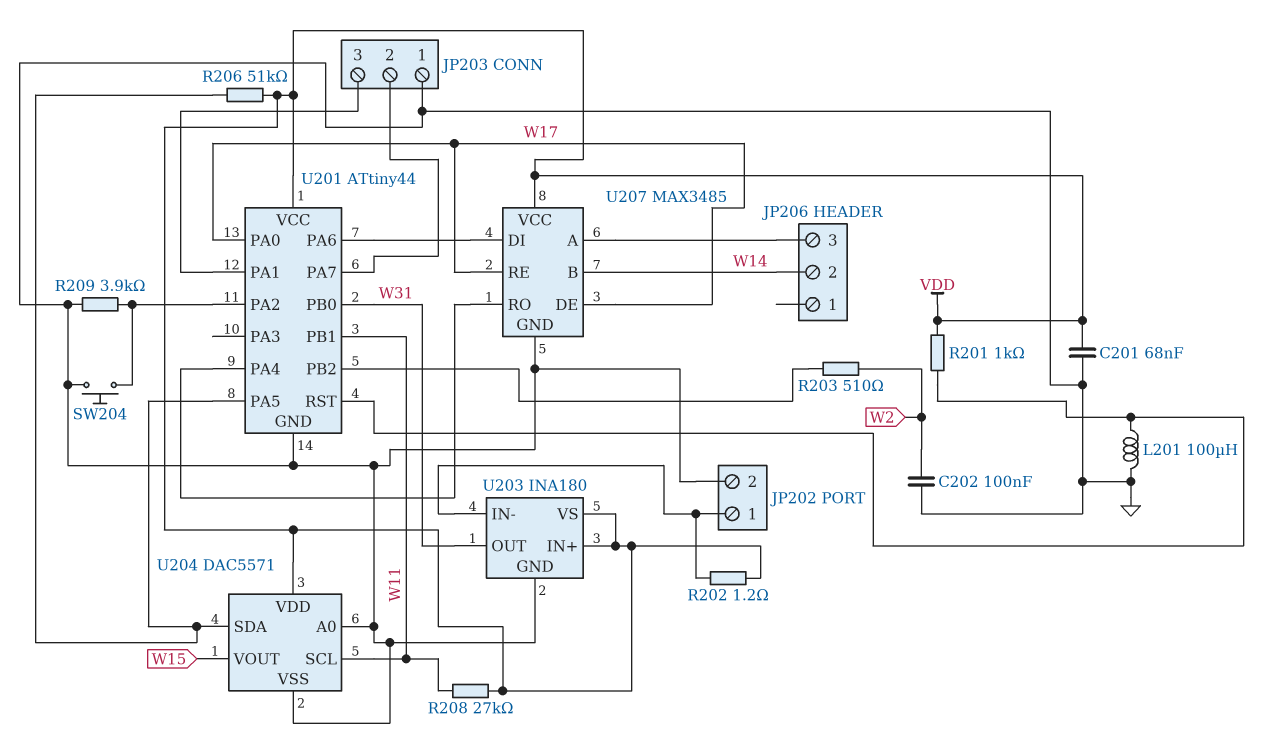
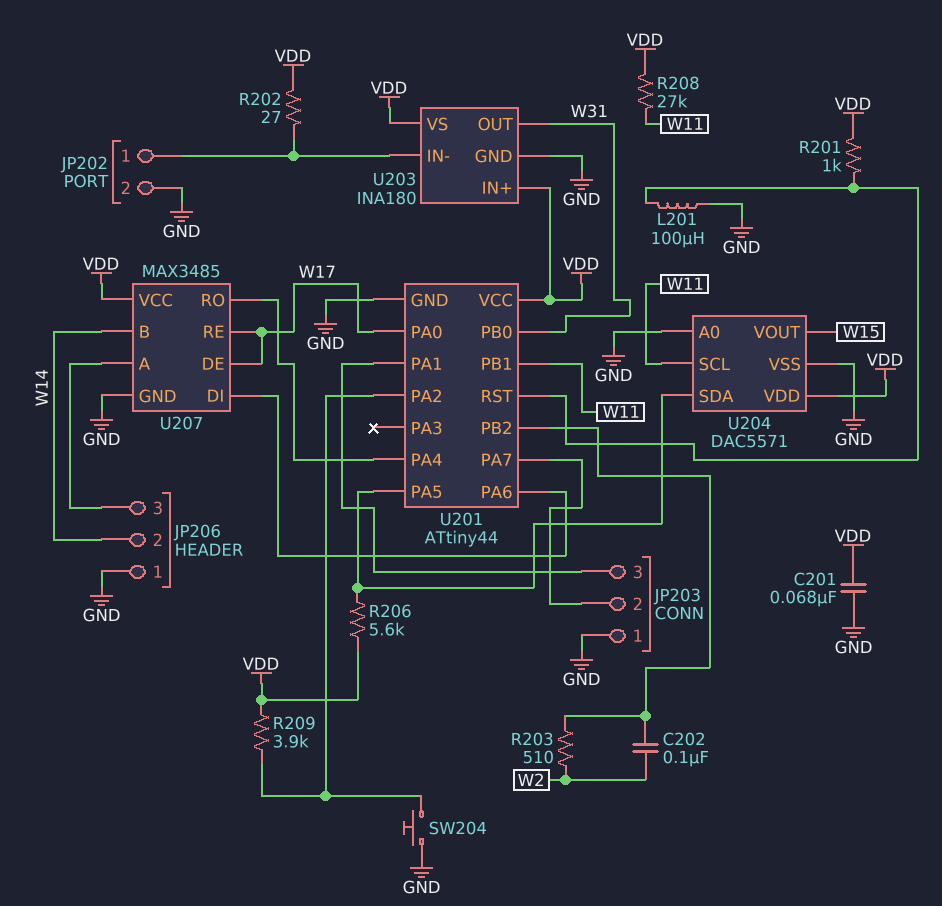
C202: 100nF (GND, W2) -> 100nF (U201/PB2, W2)
JP206 pin 1: none -> GND
R202: 1.2 (JP202/1, VDD) -> 27 (JP202/1, VDD)
R206: 51k (U201/PA5, VDD) -> 5.6k (U201/PA5, VDD)
R209: 3.9k (GND, U201/PA2) -> 3.9k (U201/PA2, VDD)

